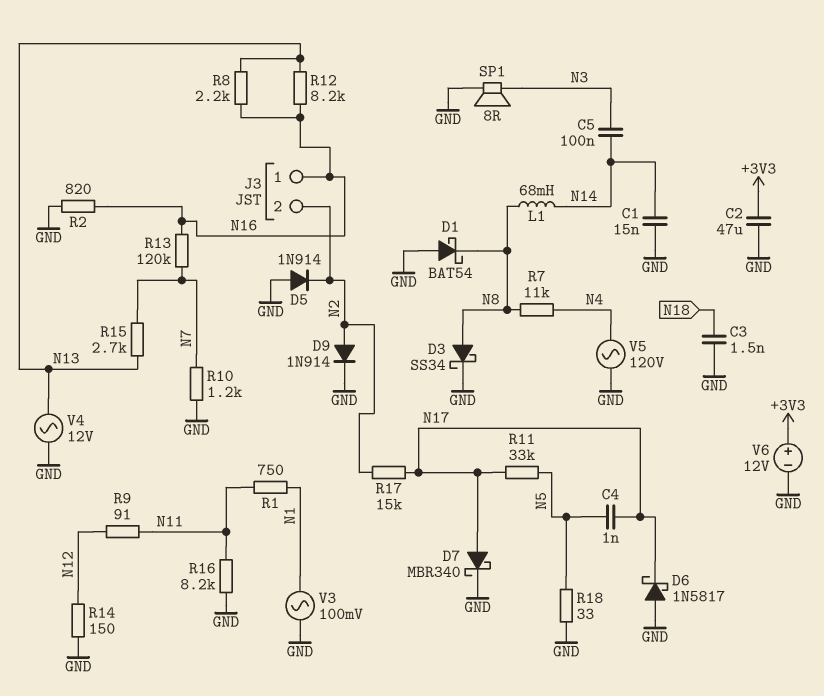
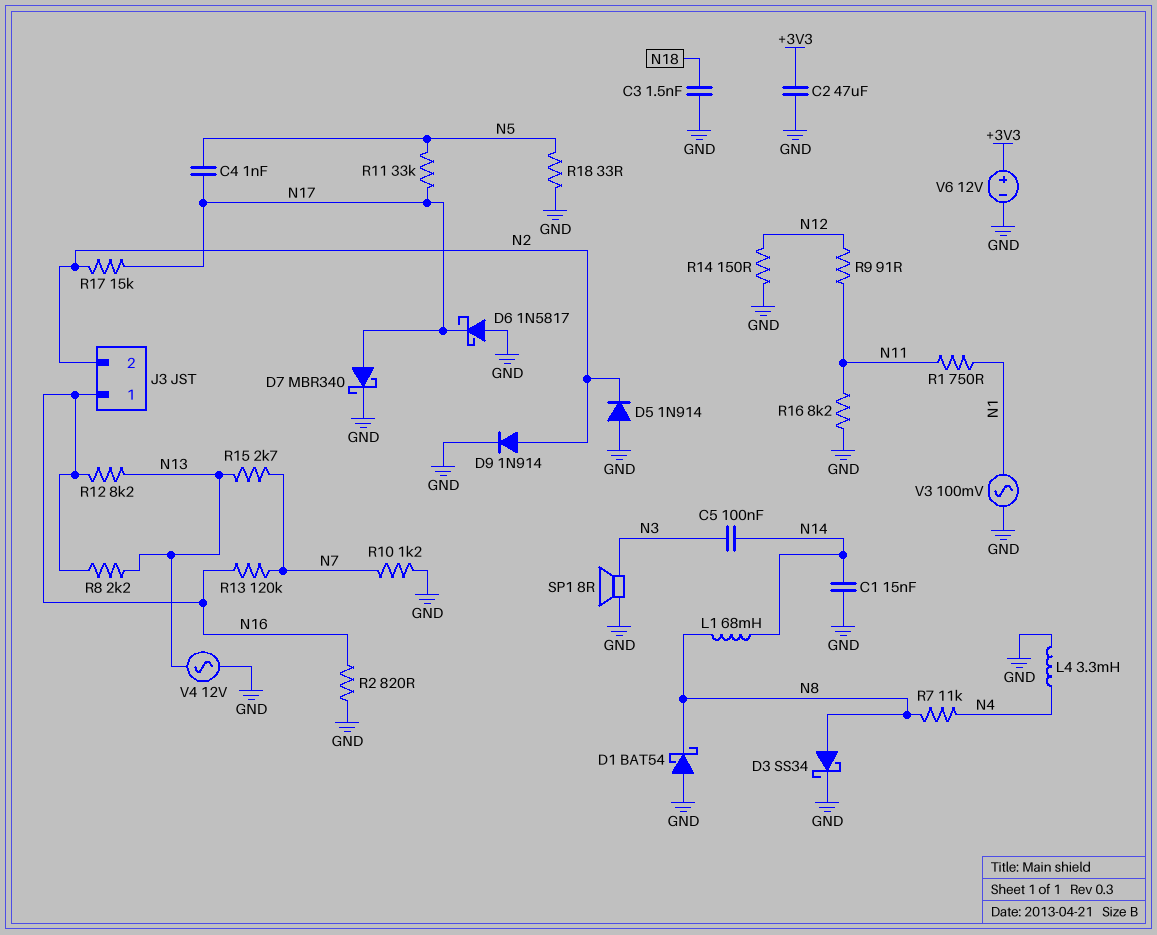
L4: none -> 3.3mH (GND, N4)
V5: AC 120V (GND, N4) -> none

